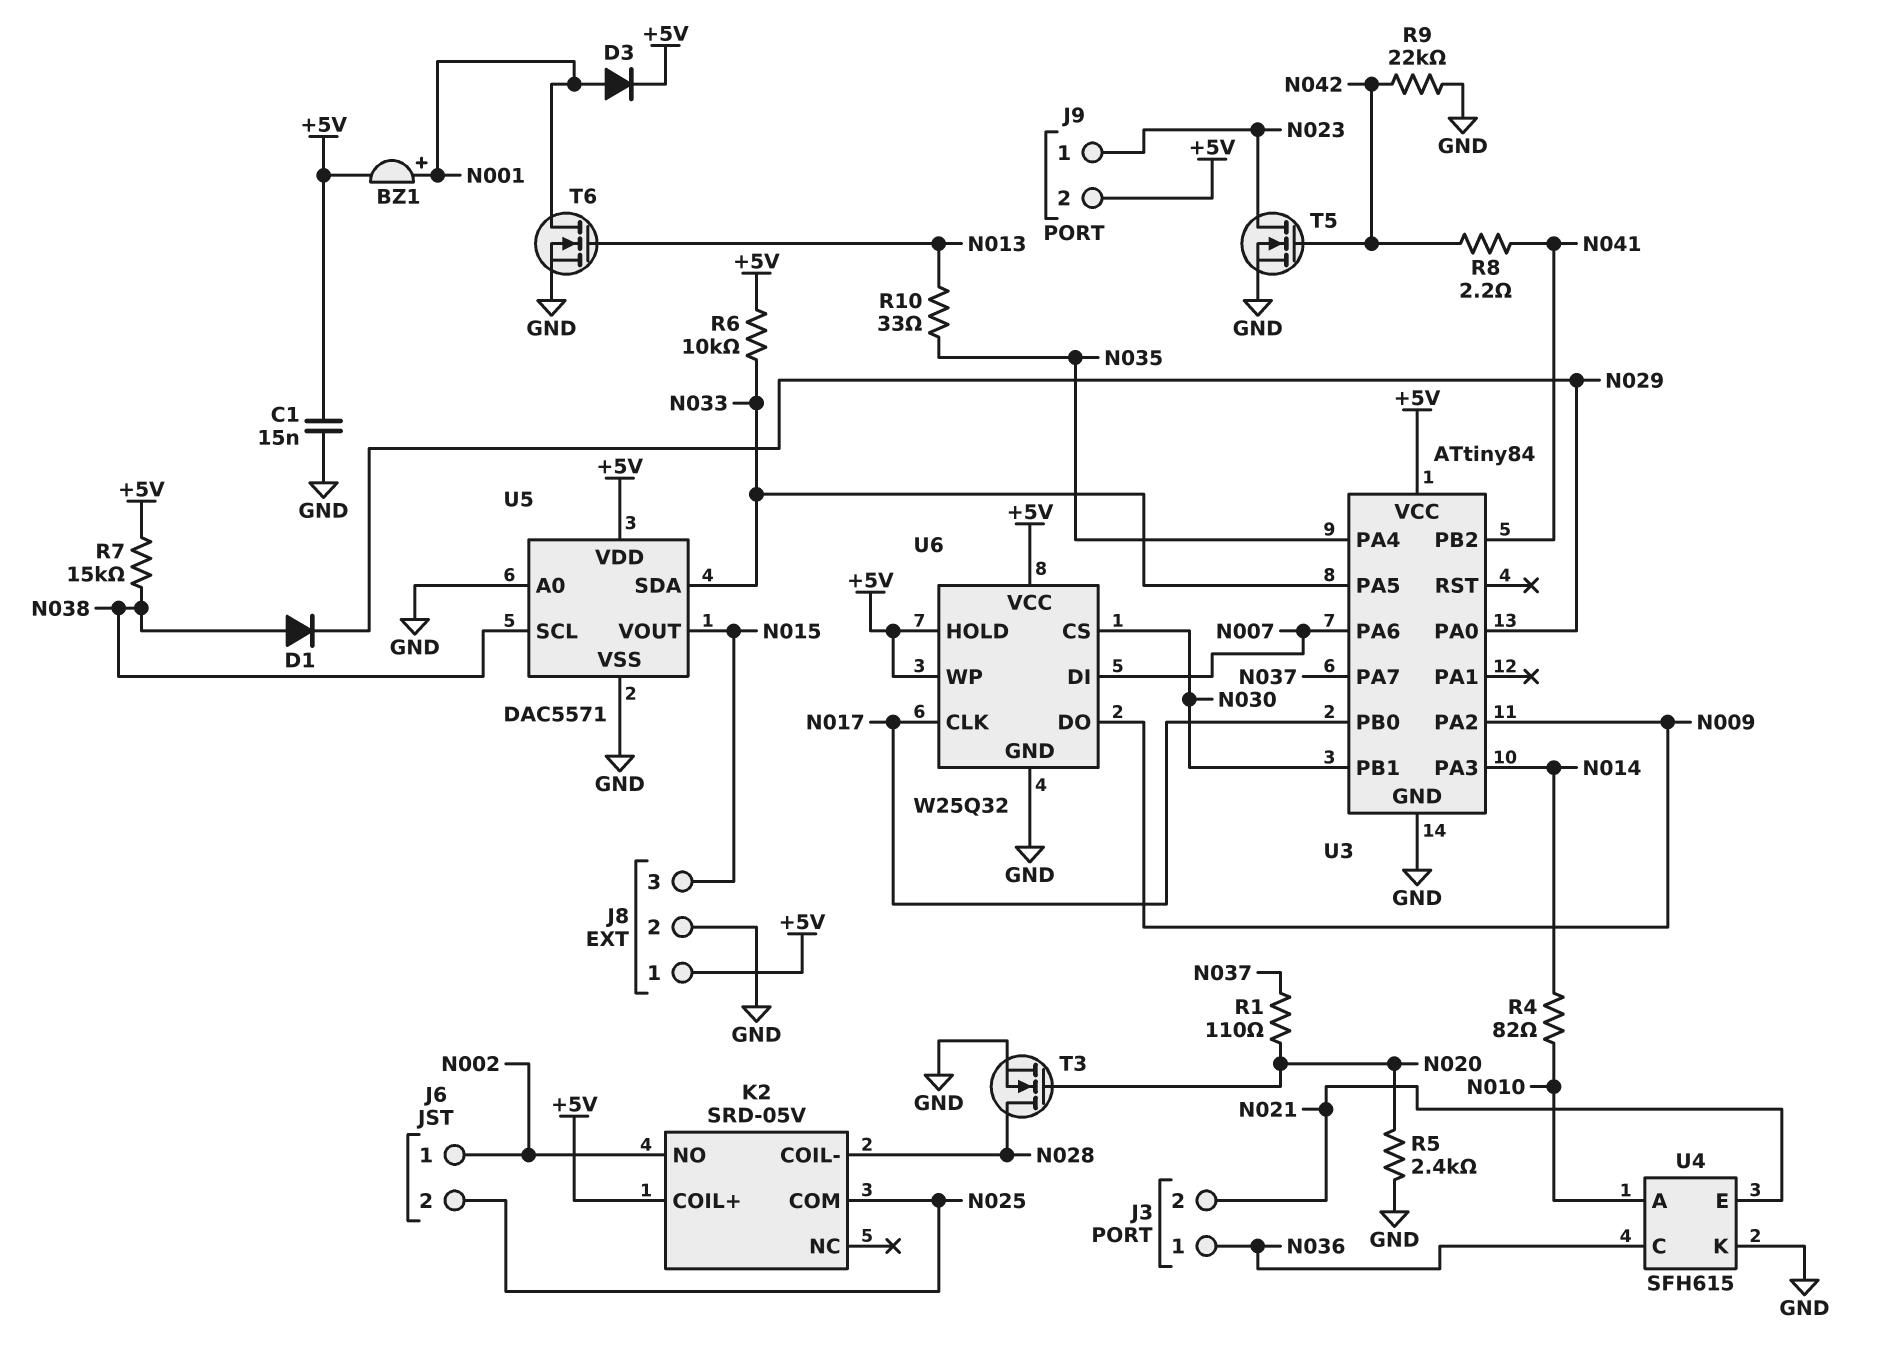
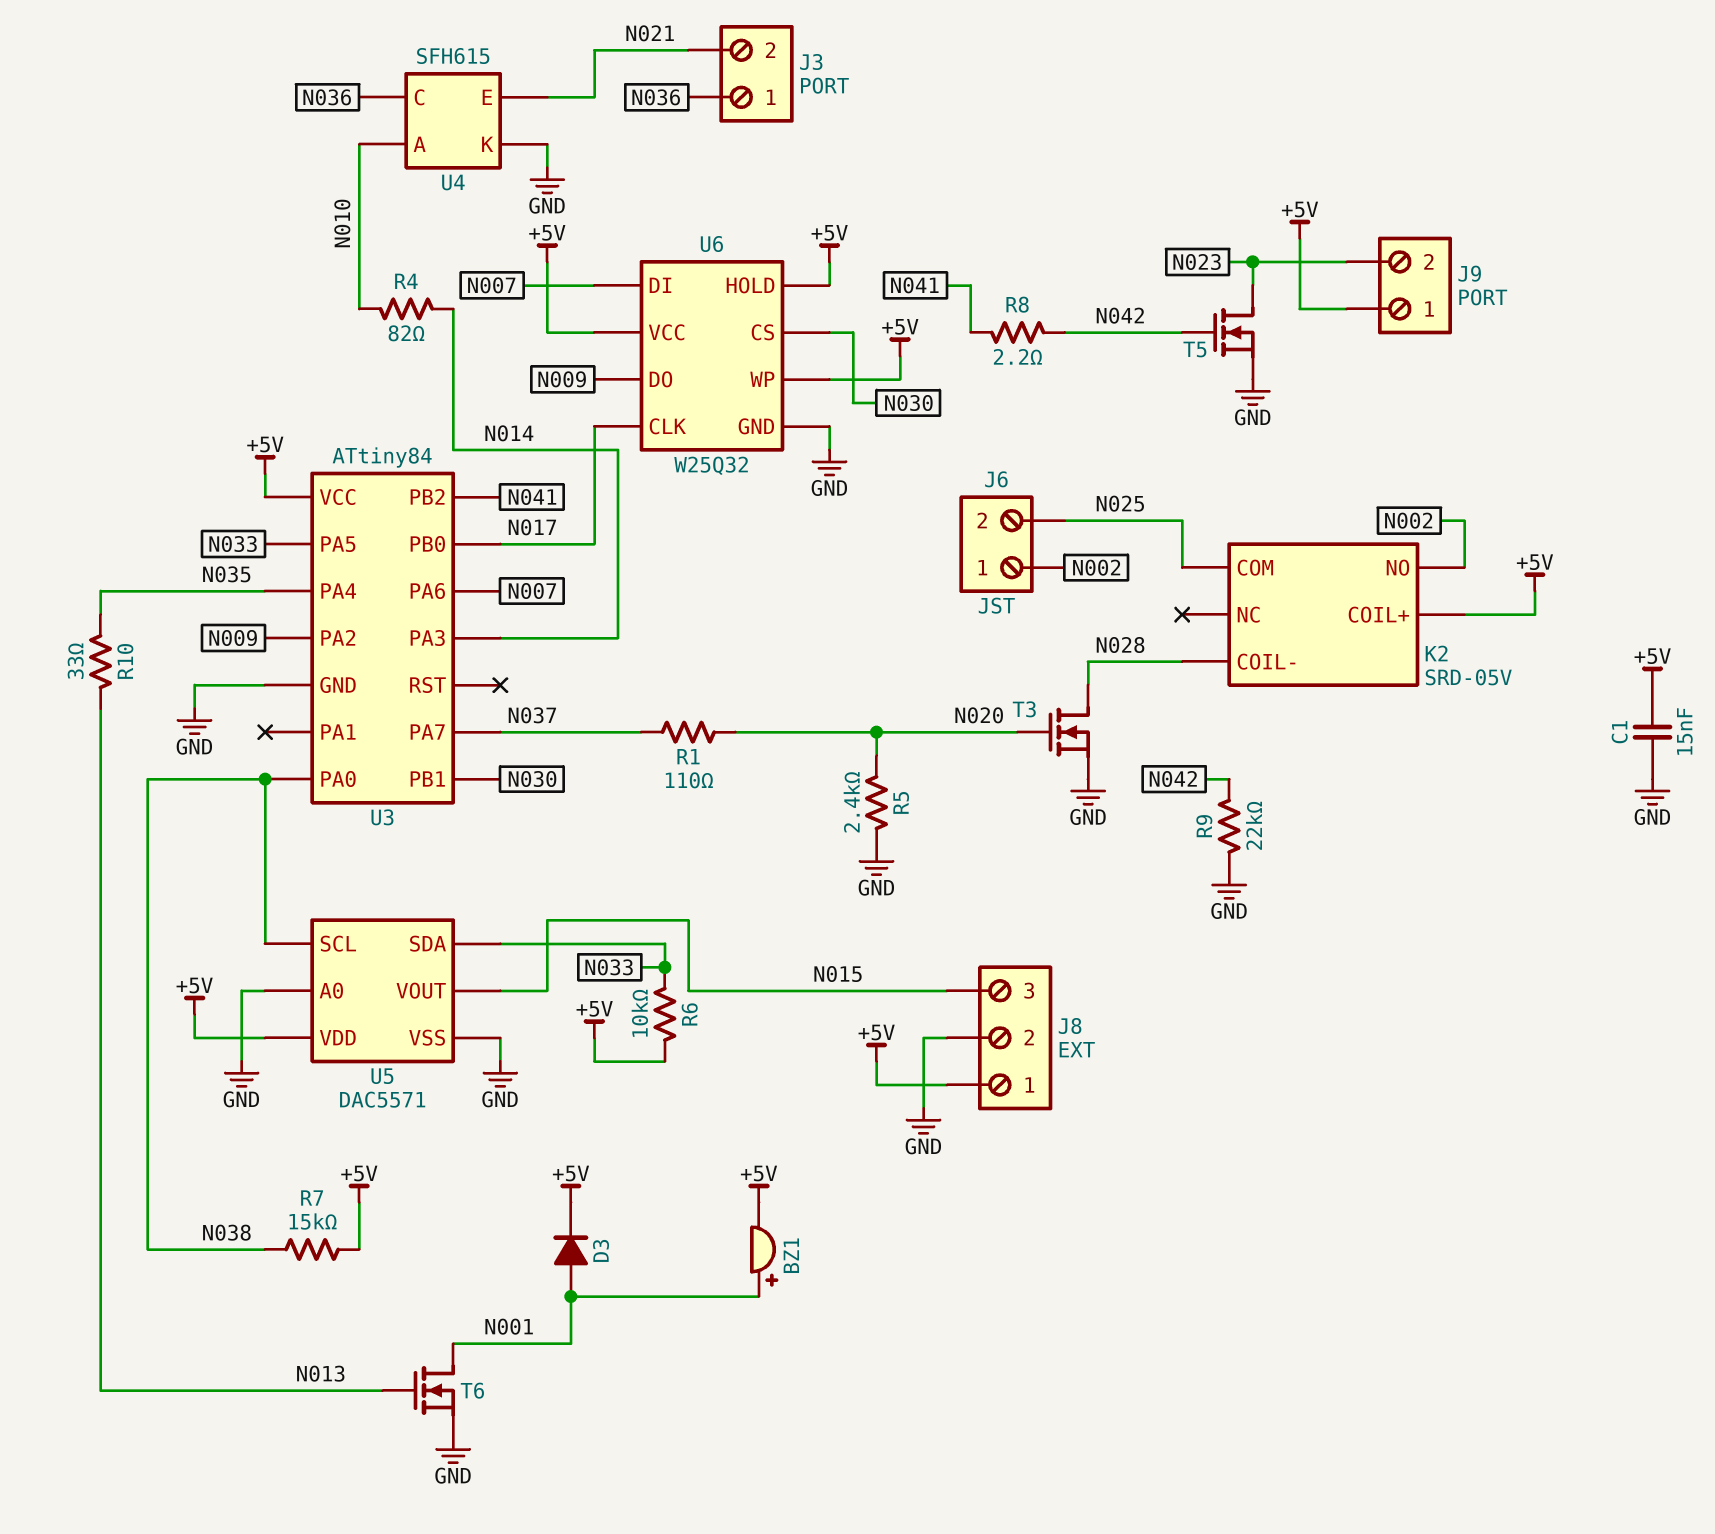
D1: diode (A N038, K N029) -> none
J9 pin 1: N023 -> +5V
J9 pin 2: +5V -> N023
U3 pin PA0: N029 -> N038

